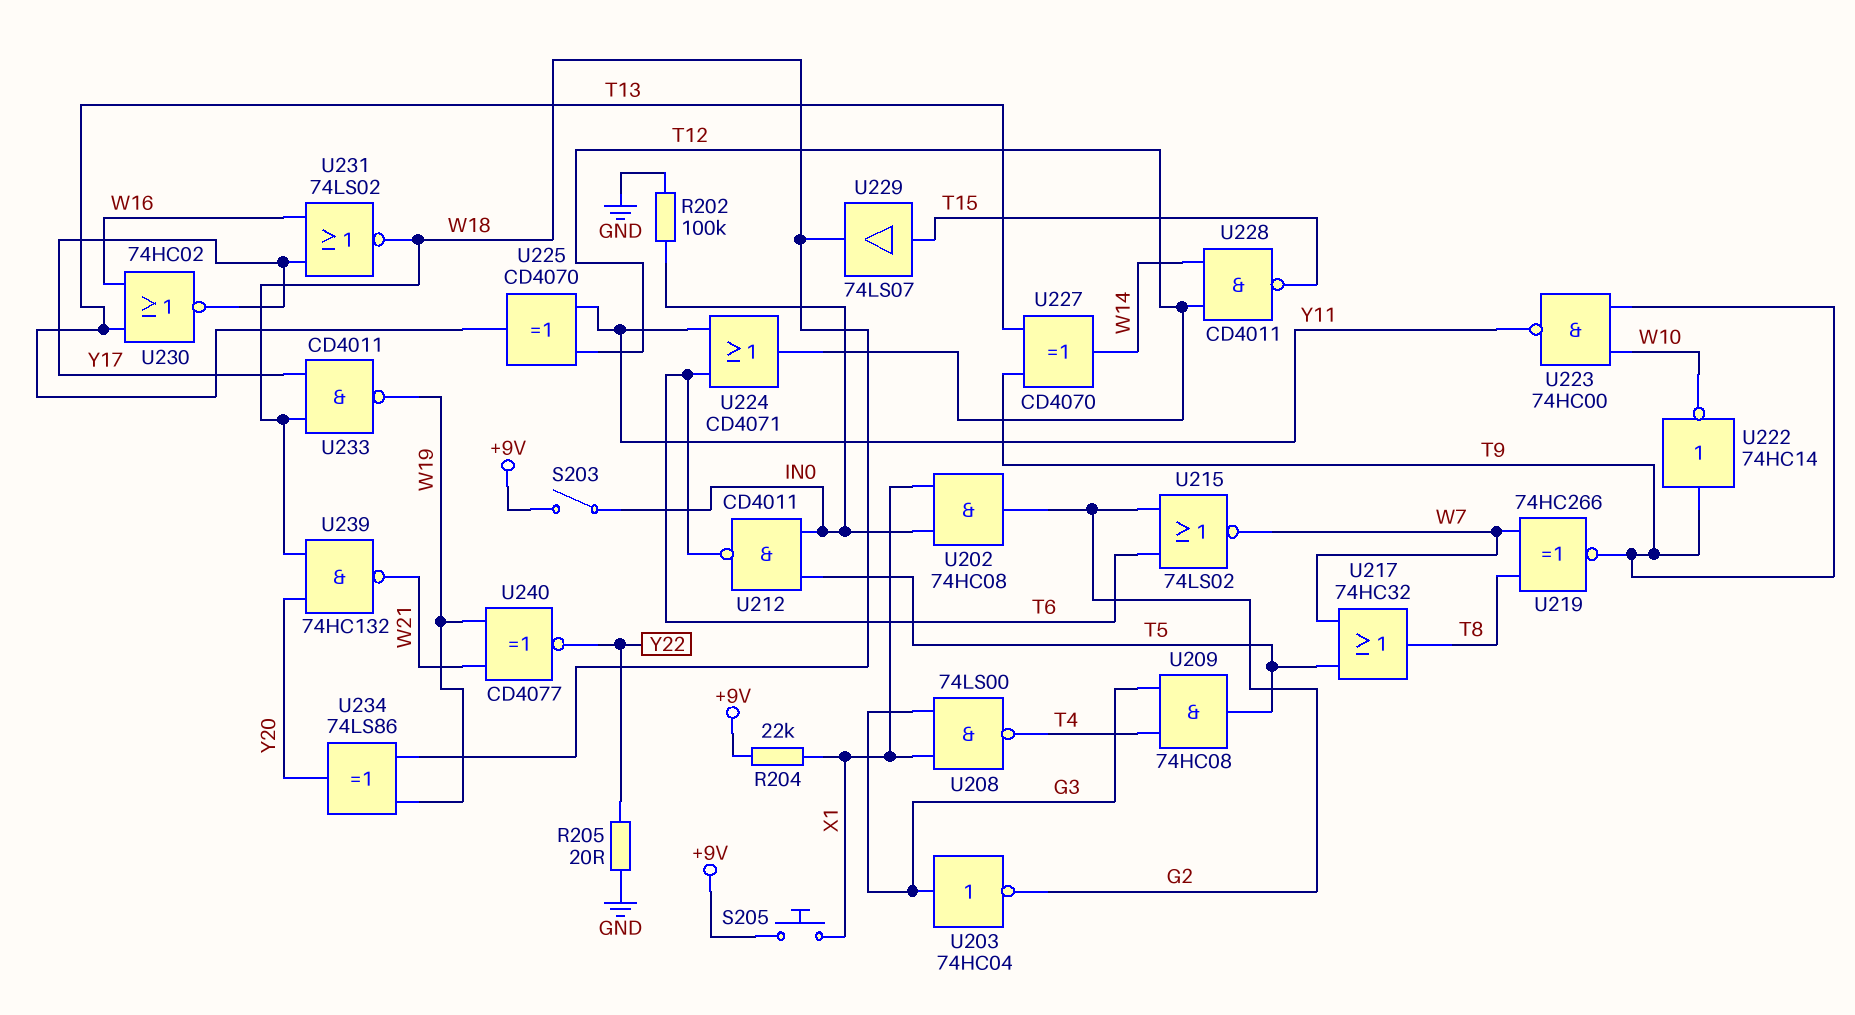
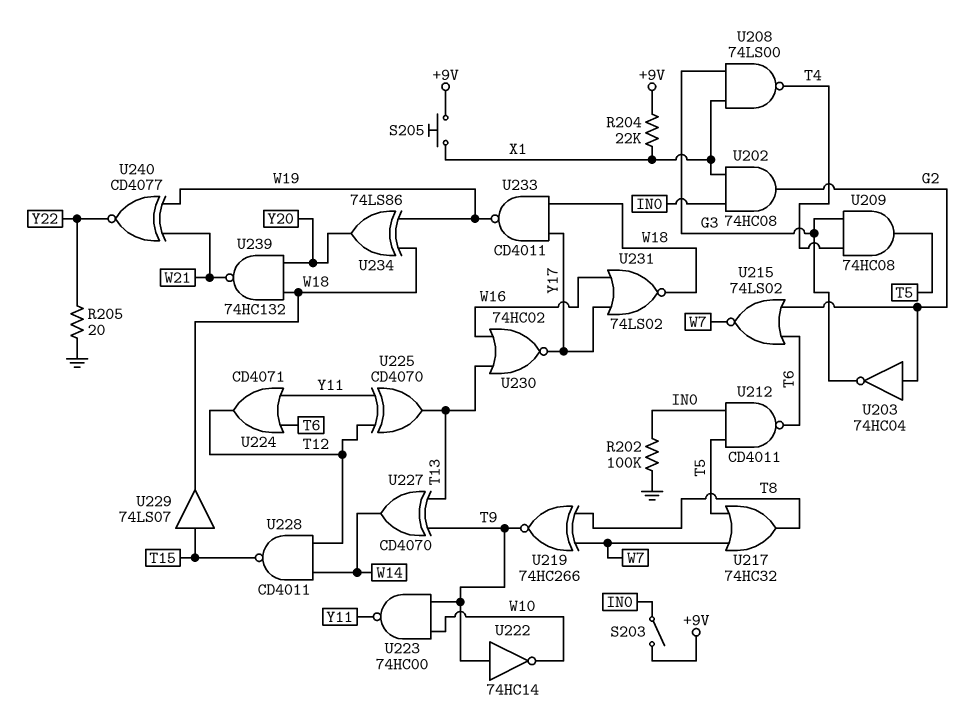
U203: NOT 74HC04 (in G3, out G2) -> NOT 74HC04 (in G2, out G3)

